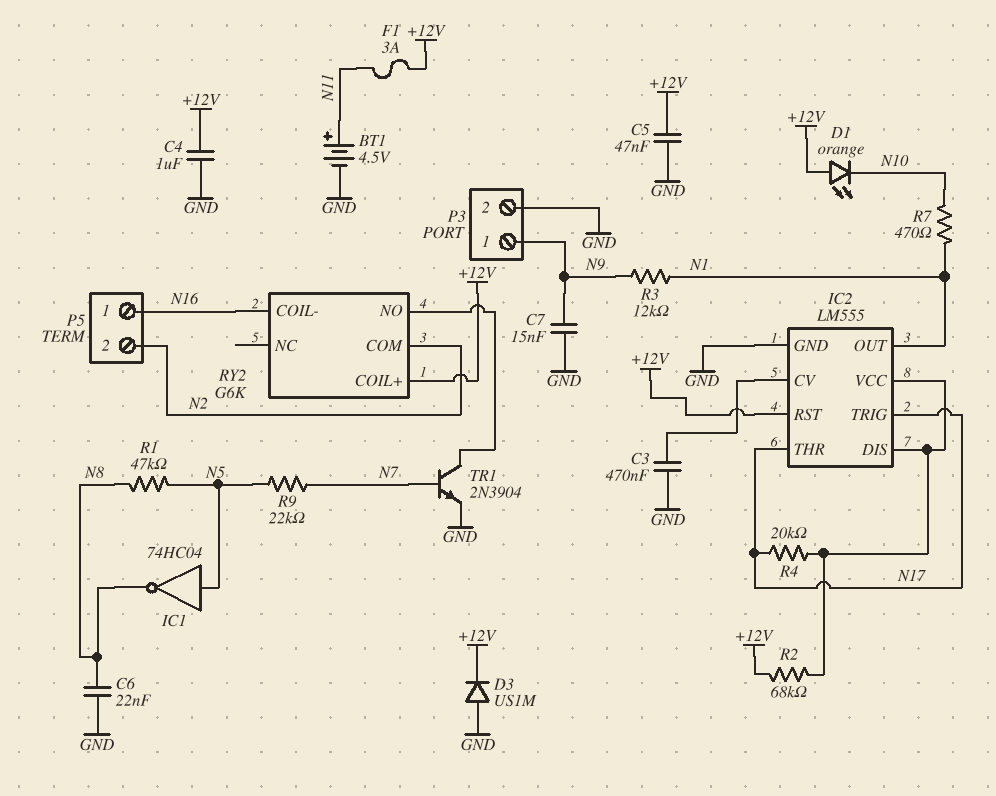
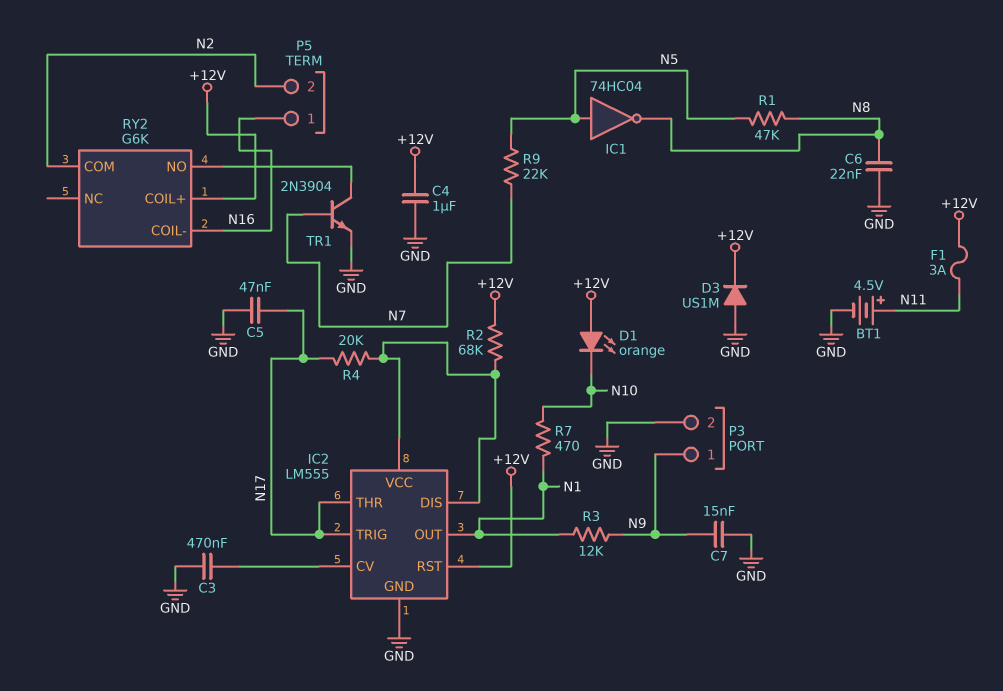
C5: 47nF (+12V, GND) -> 47nF (GND, N17)

